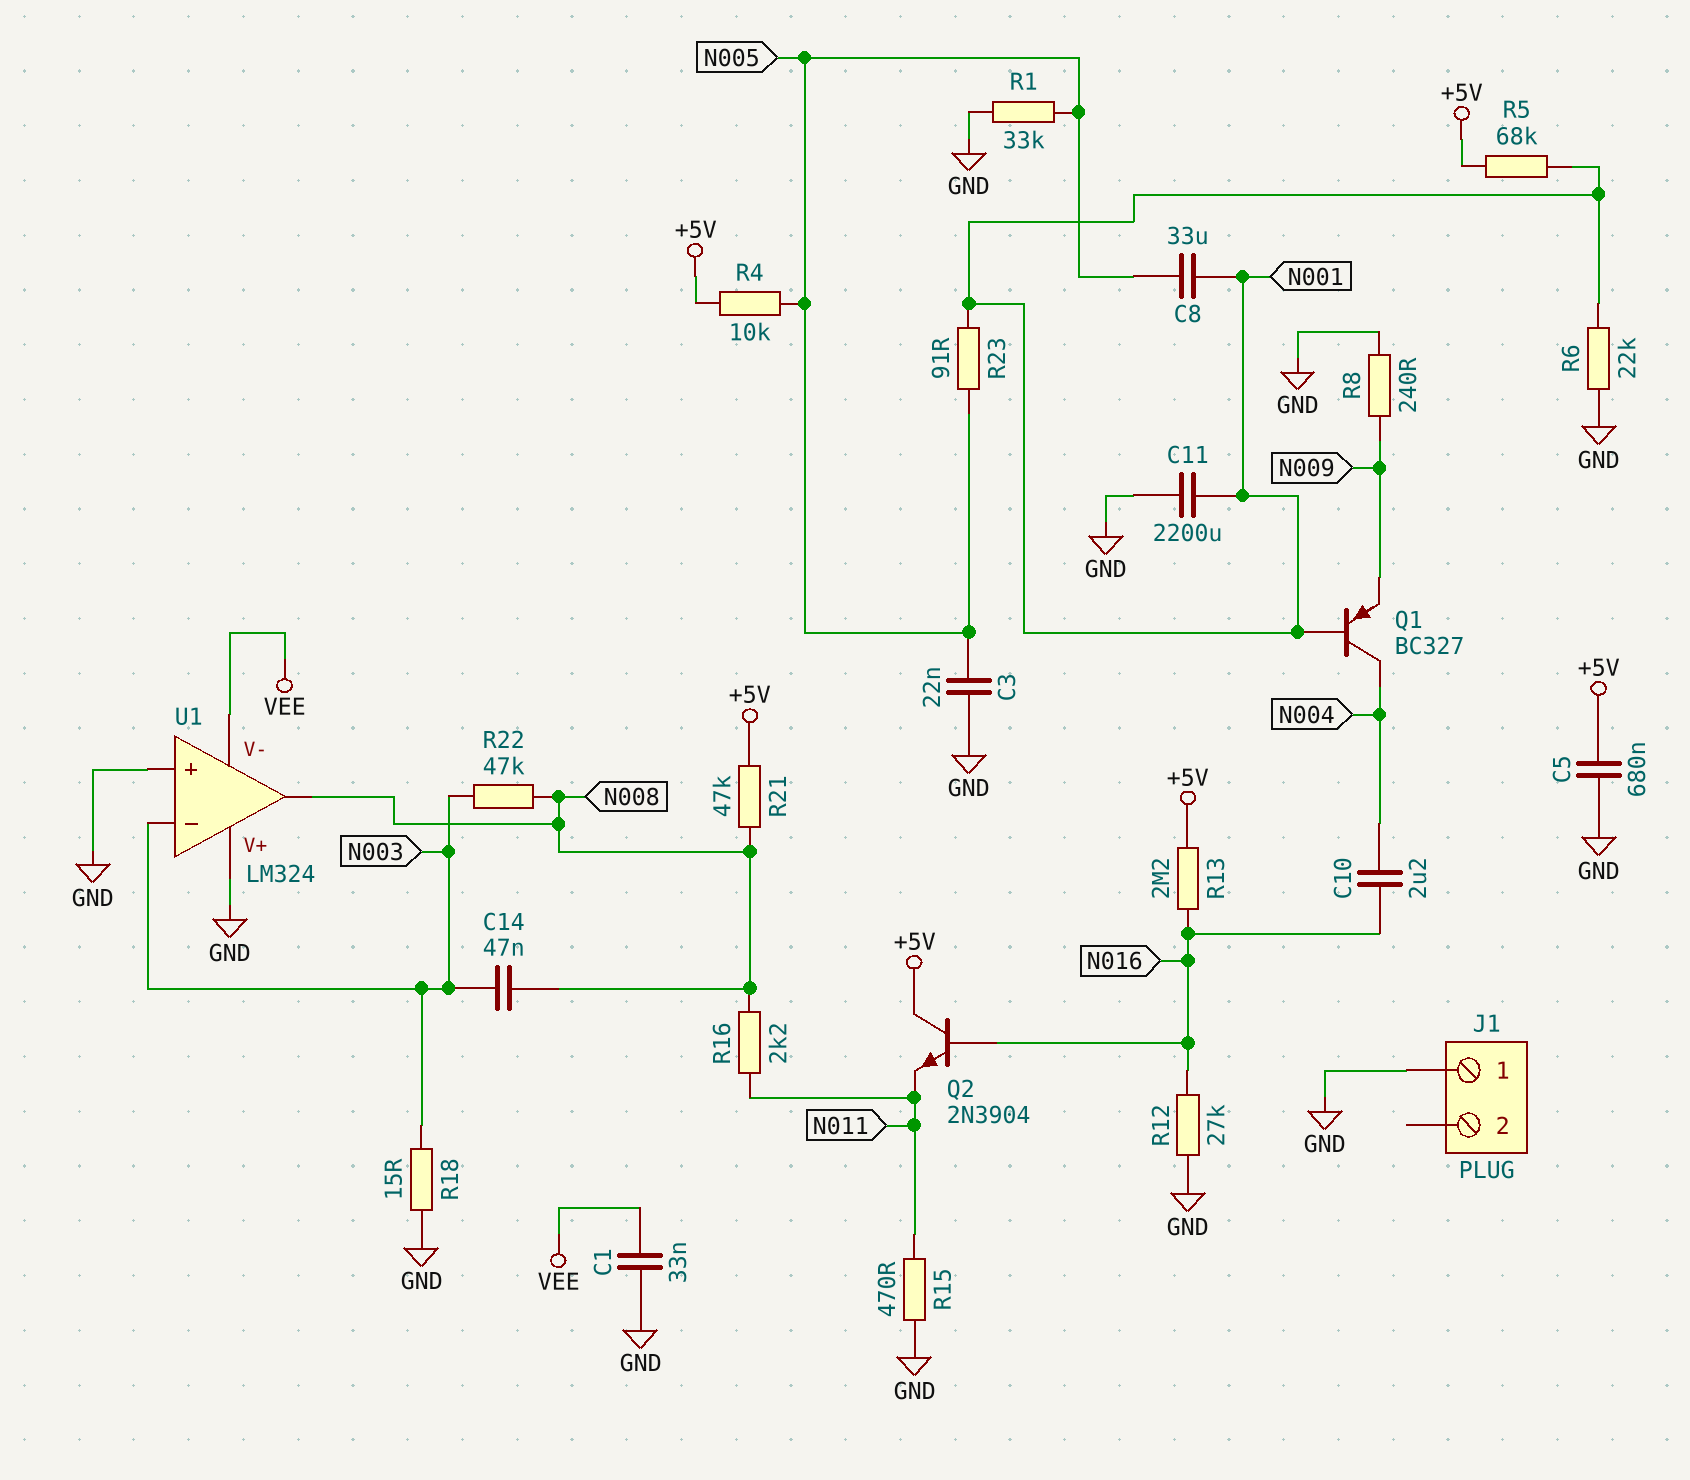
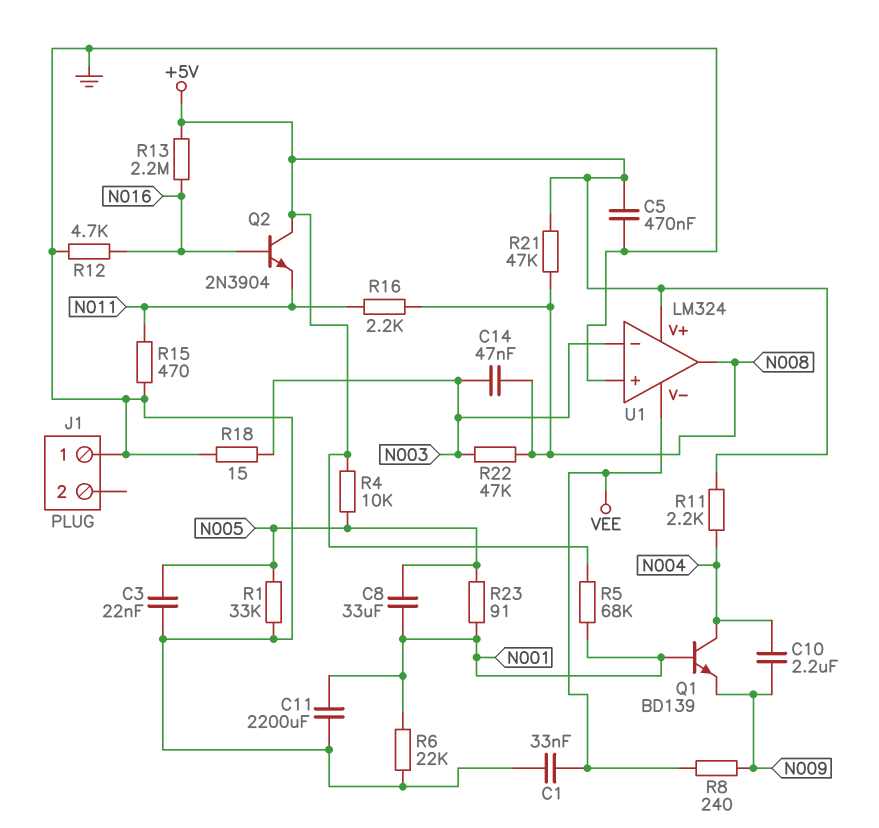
C5: 680nF (+5V, GND) -> 470nF (+5V, GND)
C10: 2.2uF (N004, N016) -> 2.2uF (N004, N009)
Q1: PNP BC327 (B N001, C N004, E N009) -> NPN BD139 (B N001, C N004, E N009)
R8: 240 (GND, N009) -> 240 (N009, VEE)
R11: none -> 2.2k (+5V, N004)
R12: 27k (GND, N016) -> 4.7k (GND, N016)
U1 pin V+: GND -> +5V

